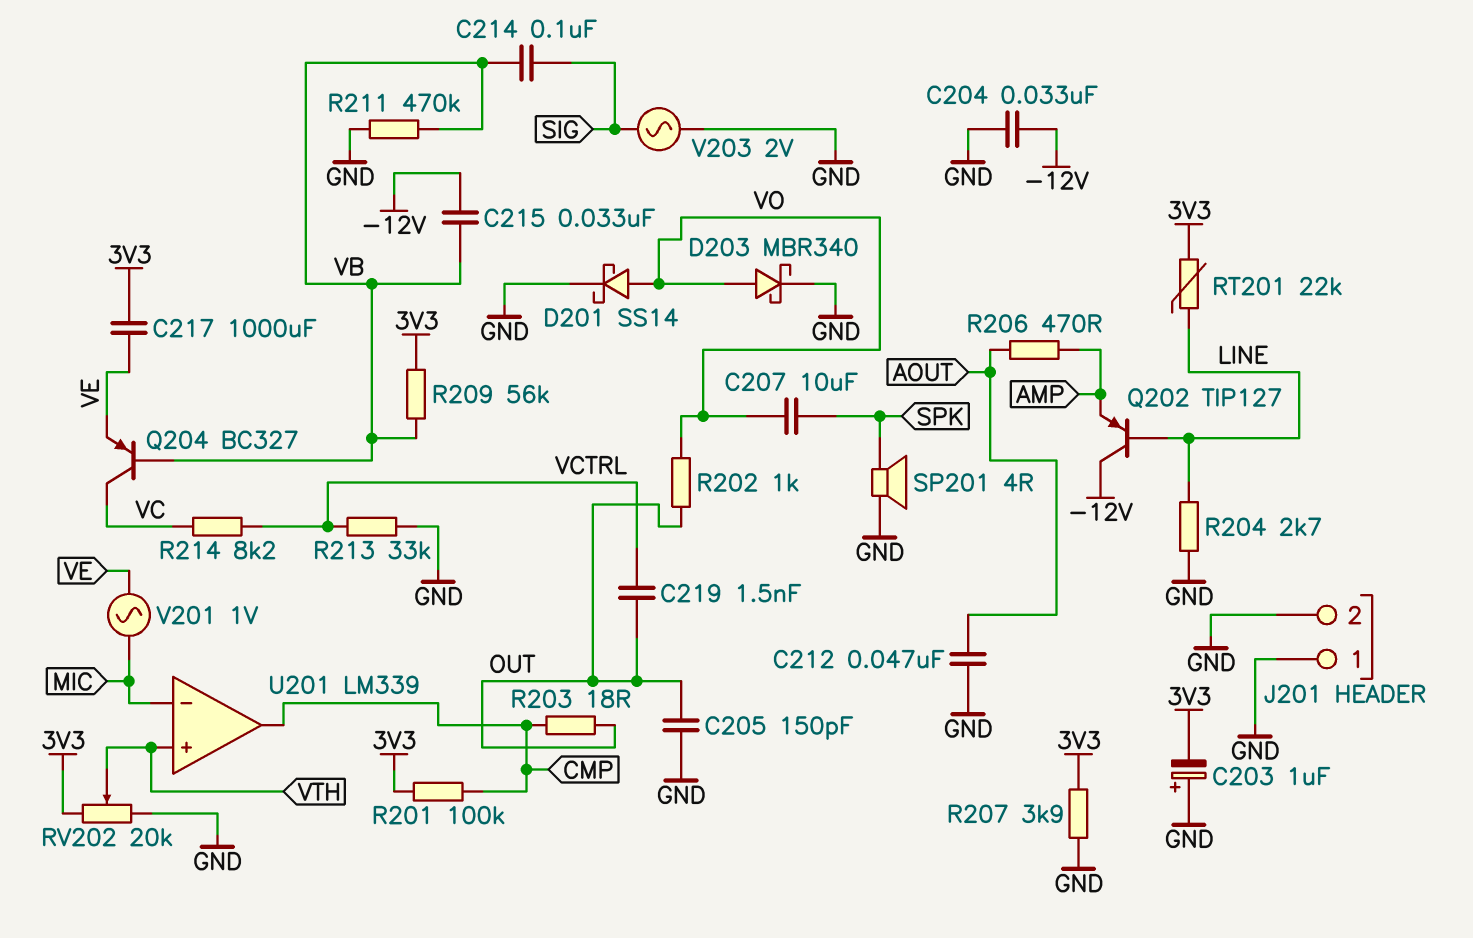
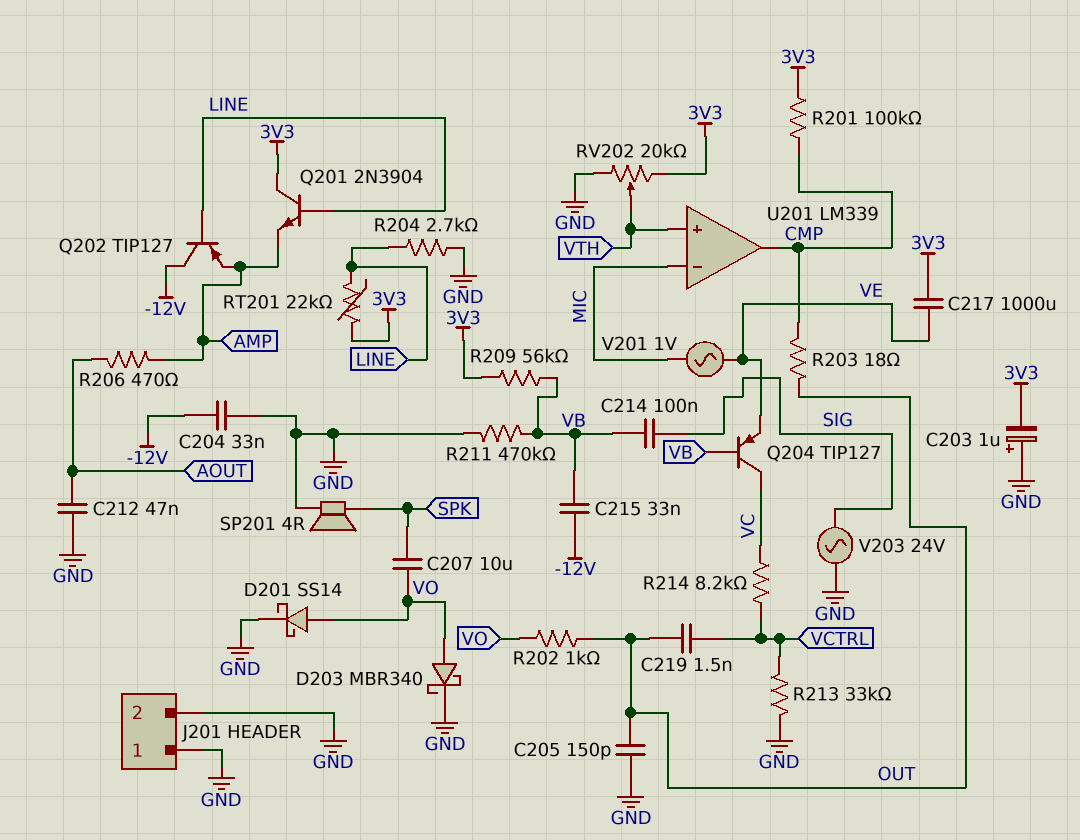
Q201: none -> NPN 2N3904 (B LINE, C 3V3, E AMP)
Q204: PNP BC327 (B VB, C VC, E VE) -> PNP TIP127 (B VB, C VC, E VE)
R207: 3.9k (3V3, GND) -> none
V203: AC 2V (GND, SIG) -> AC 24V (GND, SIG)

